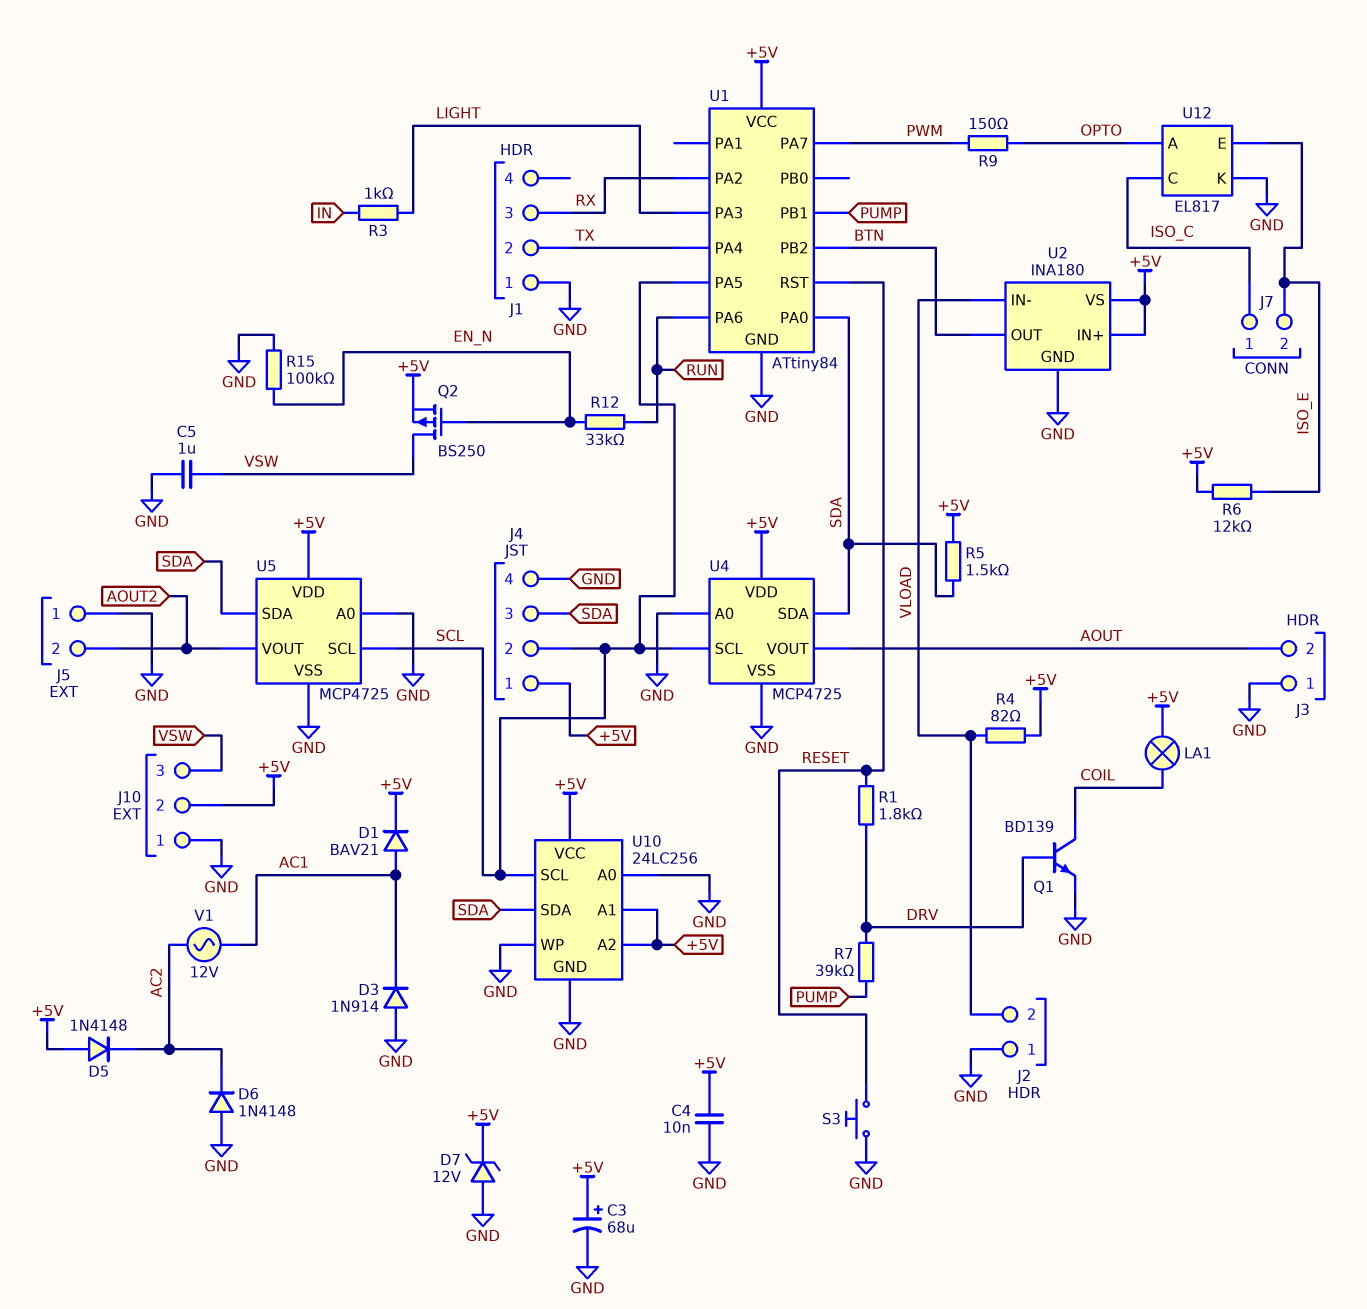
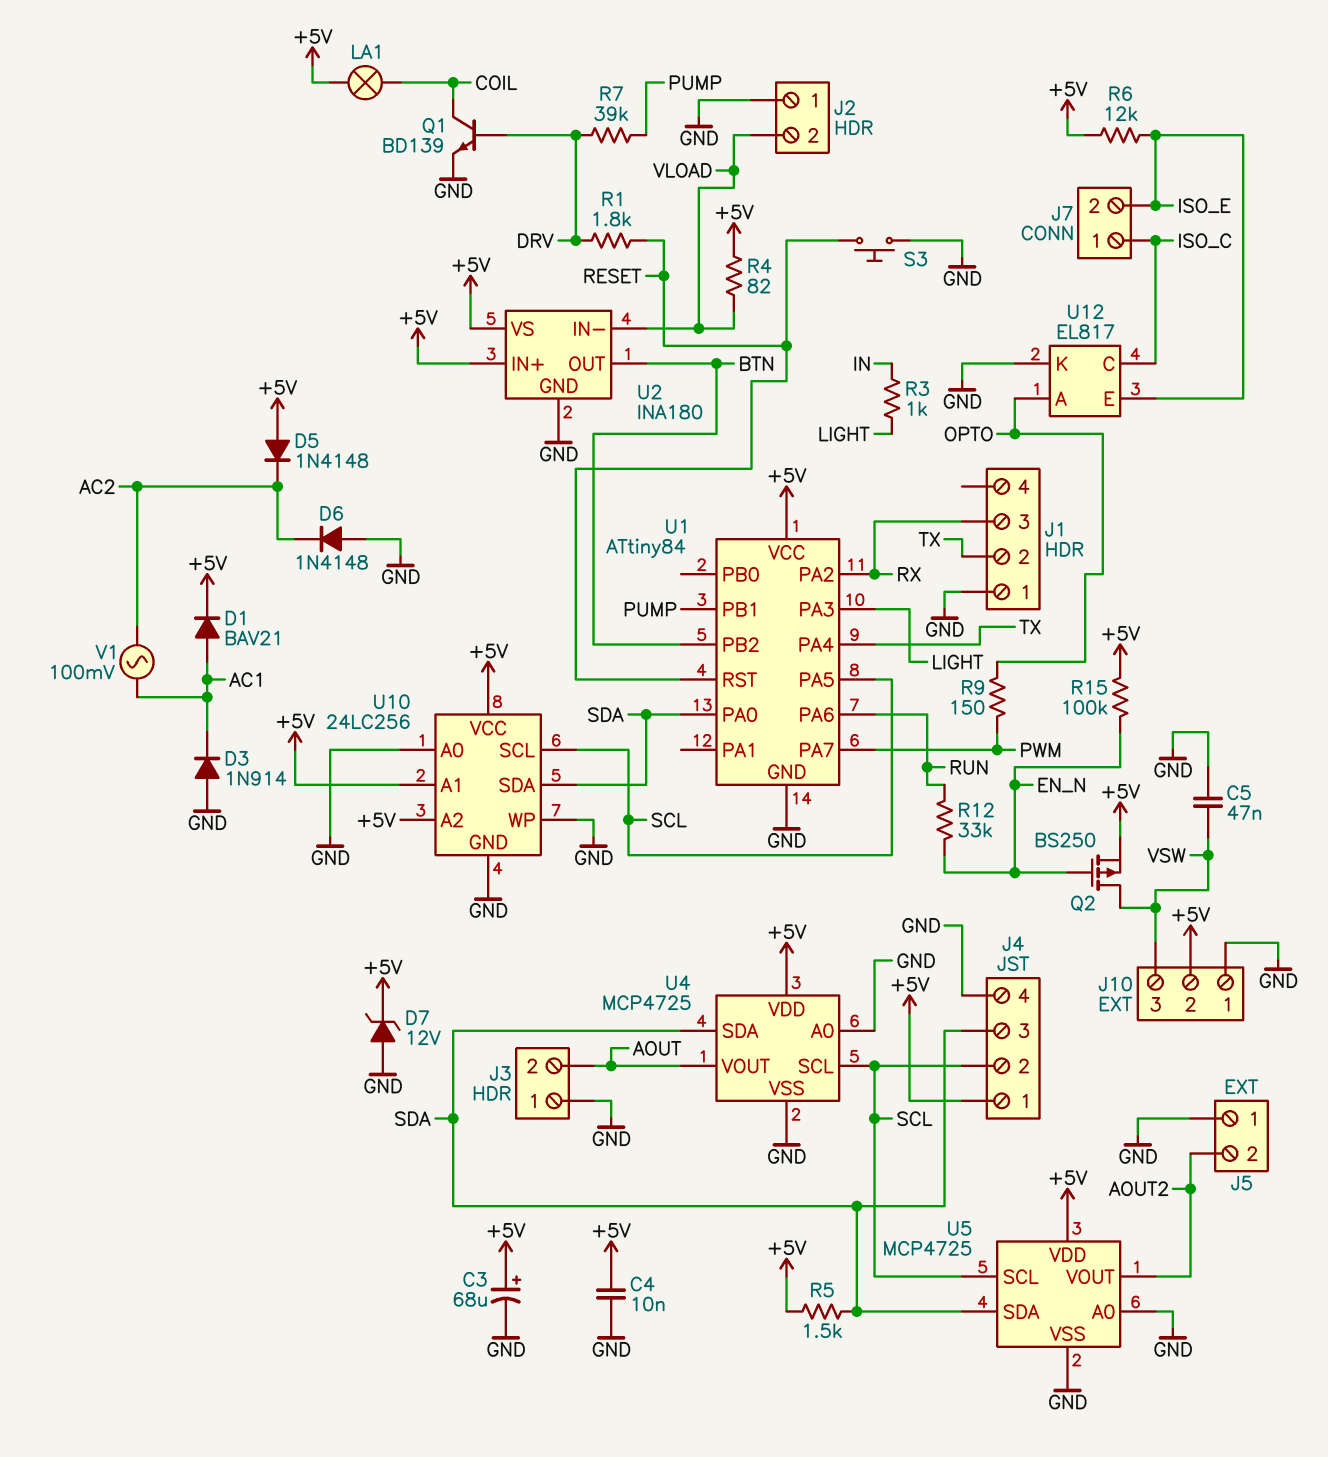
C5: 1uF (GND, VSW) -> 47nF (GND, VSW)
R15: 100k (EN_N, GND) -> 100k (+5V, EN_N)
V1: AC 12V (AC1, AC2) -> AC 100mV (AC1, AC2)

